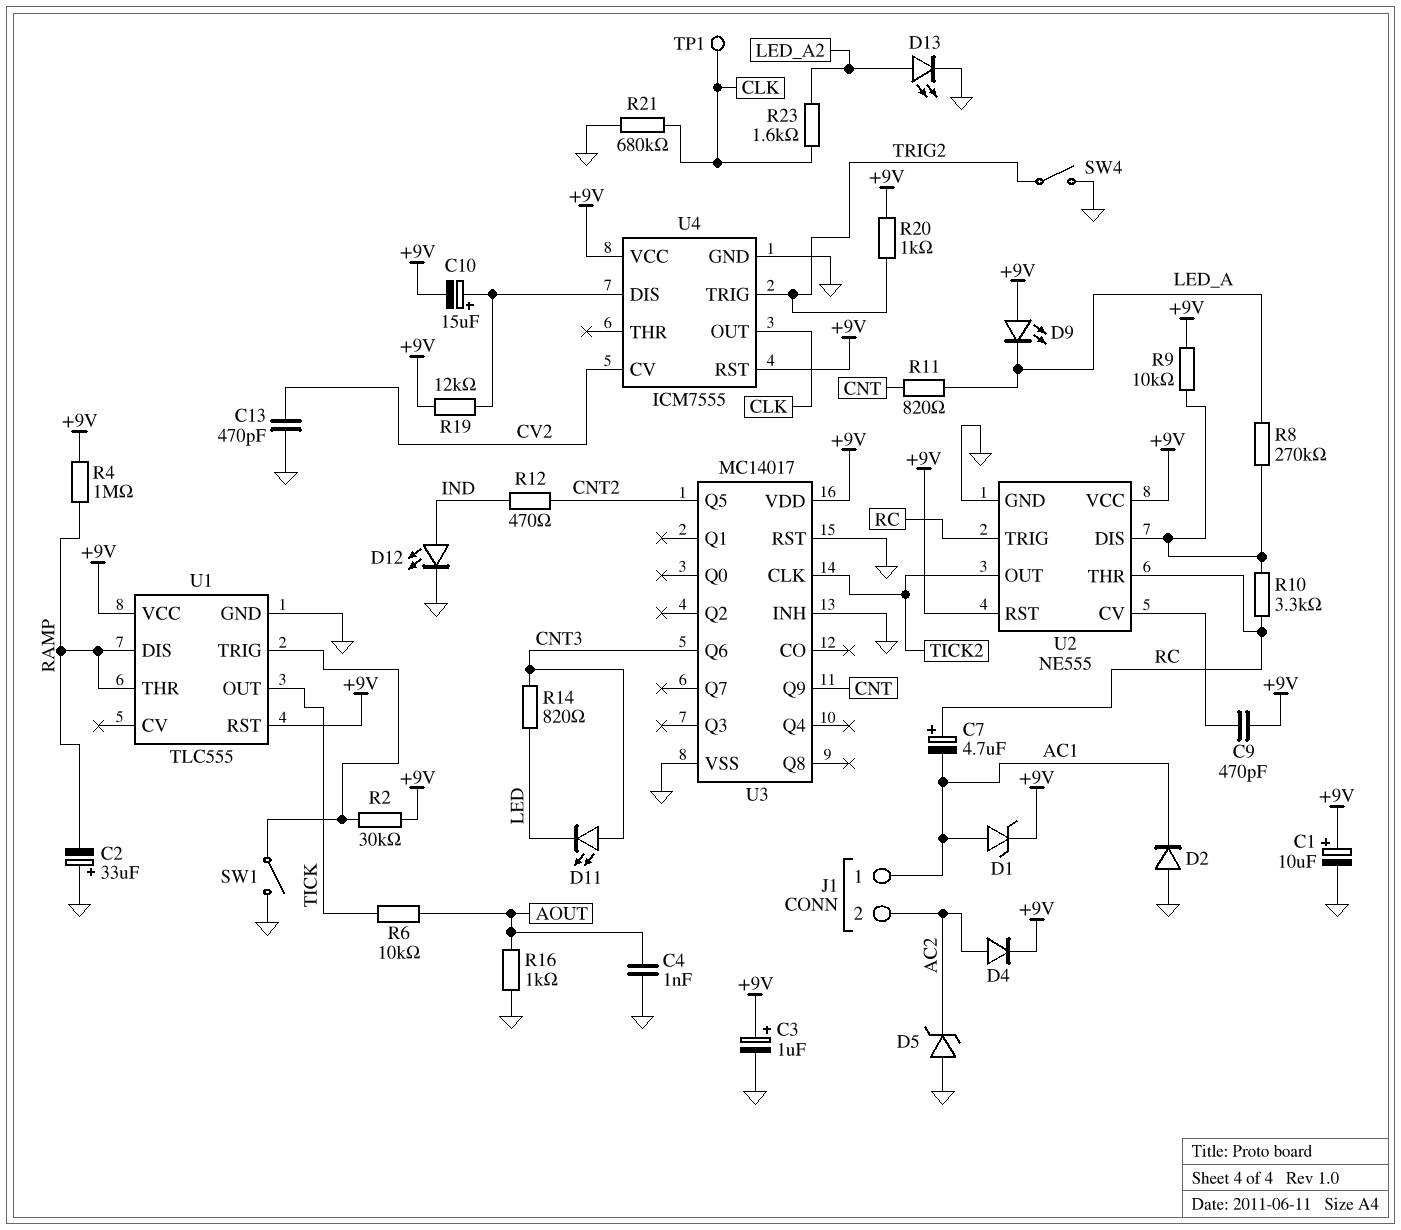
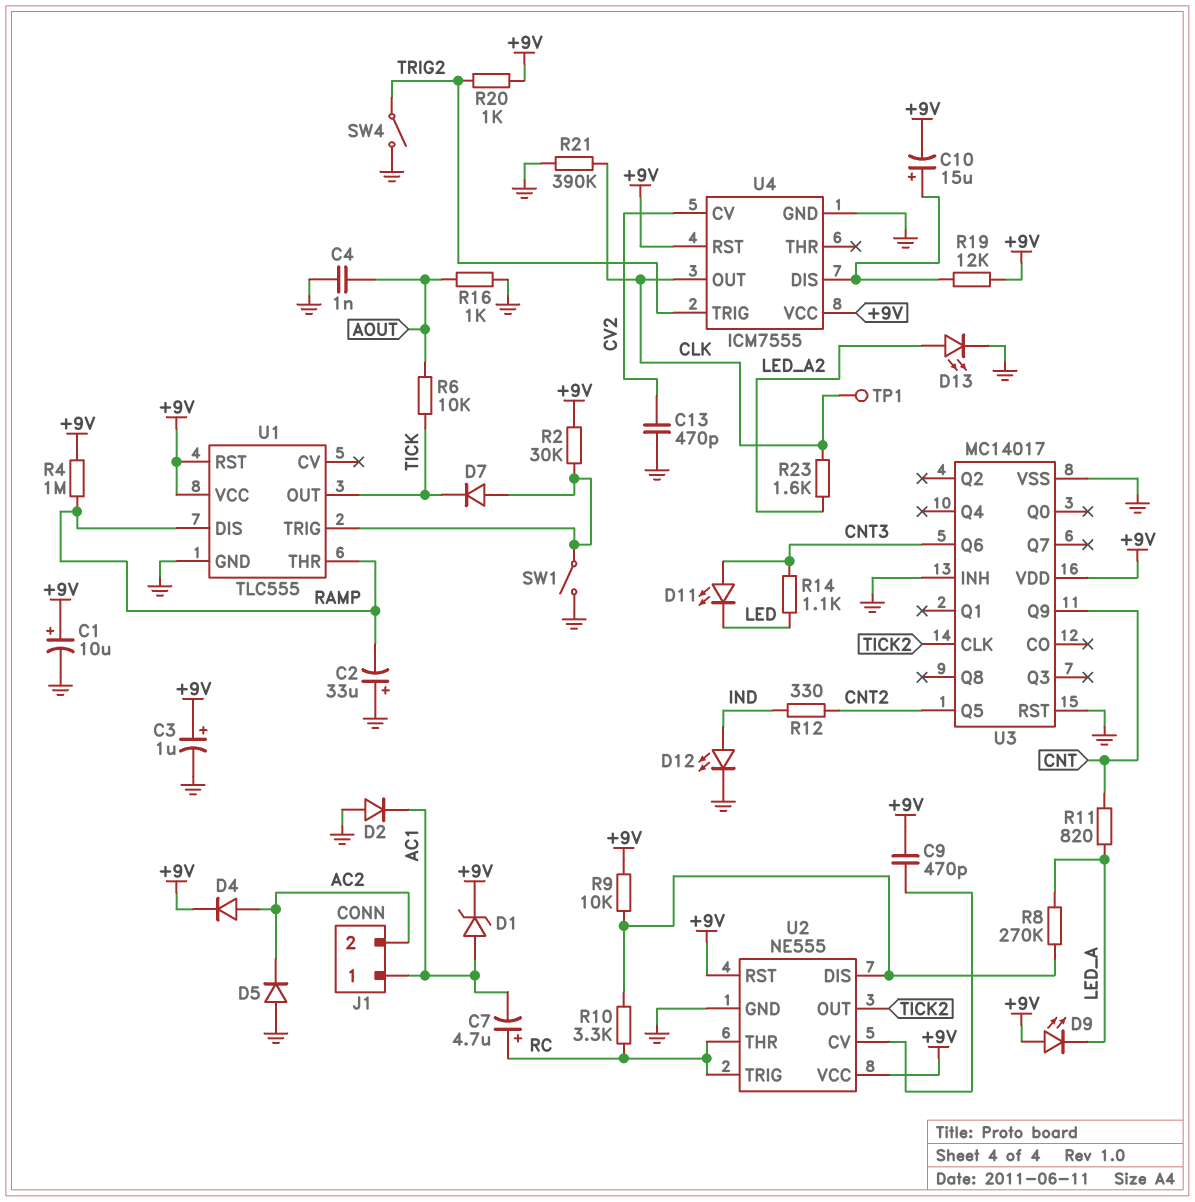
D5: zener (A GND, K AC2) -> diode (A GND, K AC2)
D7: none -> diode (A U1/TRIG, K TICK)
R12: 470 (CNT2, IND) -> 330 (CNT2, IND)
R14: 820 (CNT3, LED) -> 1.1k (CNT3, LED)
R21: 680k (CLK, GND) -> 390k (CLK, GND)

